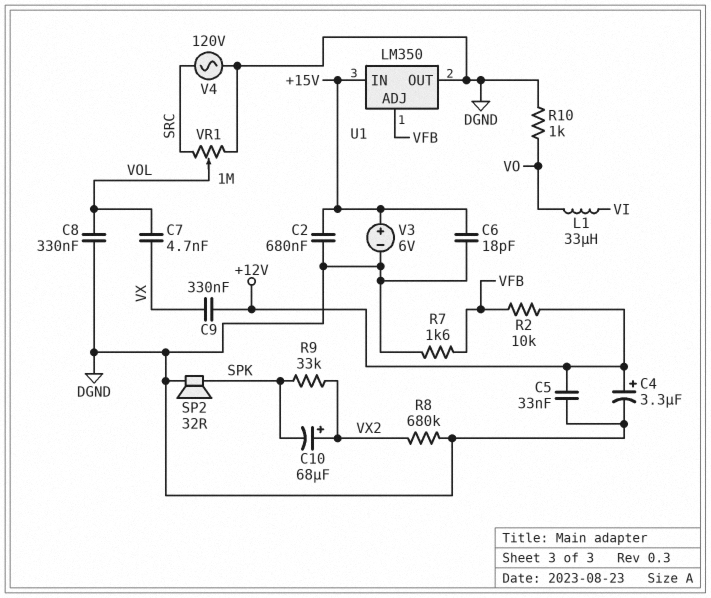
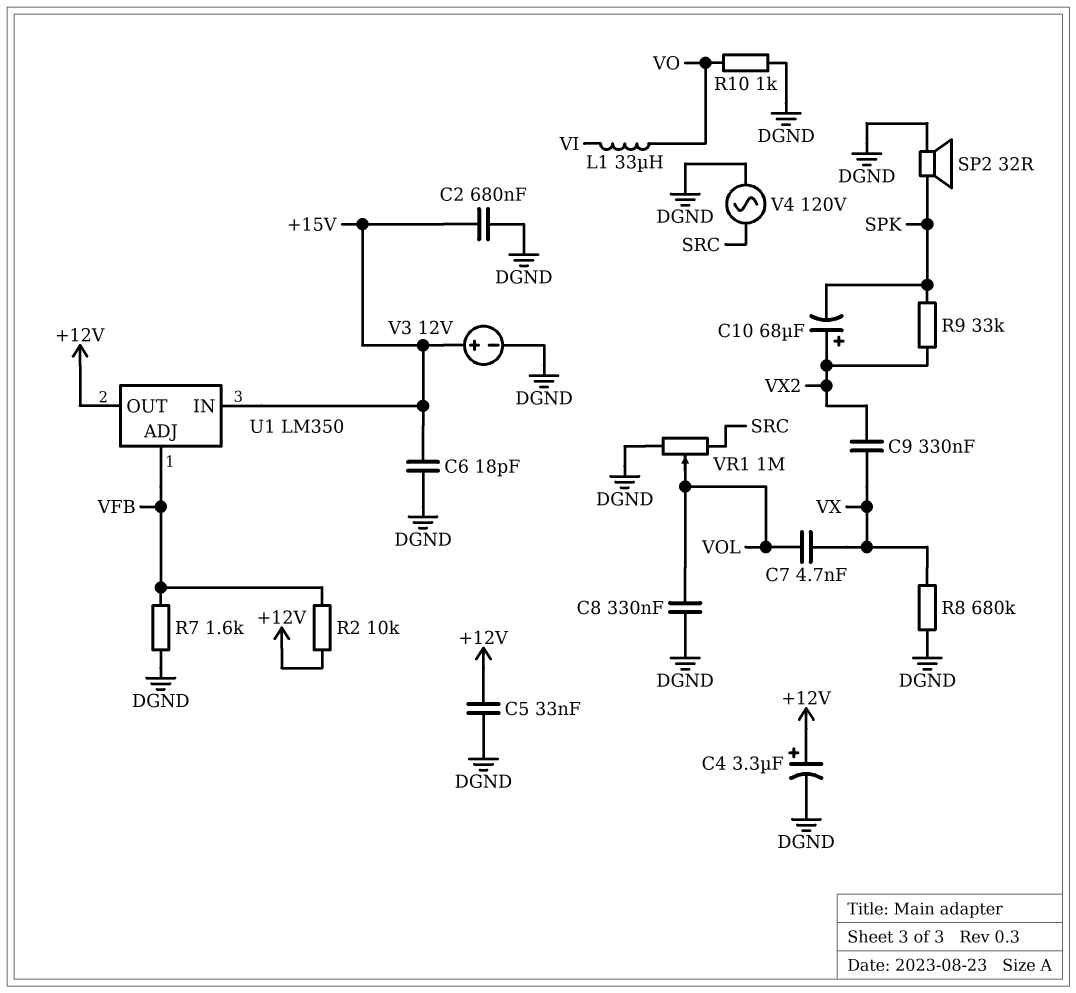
C9: 330nF (+12V, VX) -> 330nF (VX, VX2)
R8: 680k (DGND, VX2) -> 680k (DGND, VX)
U1 pin OUT: DGND -> +12V
V3: 6V (plus +15V, minus DGND) -> 12V (plus +15V, minus DGND)

